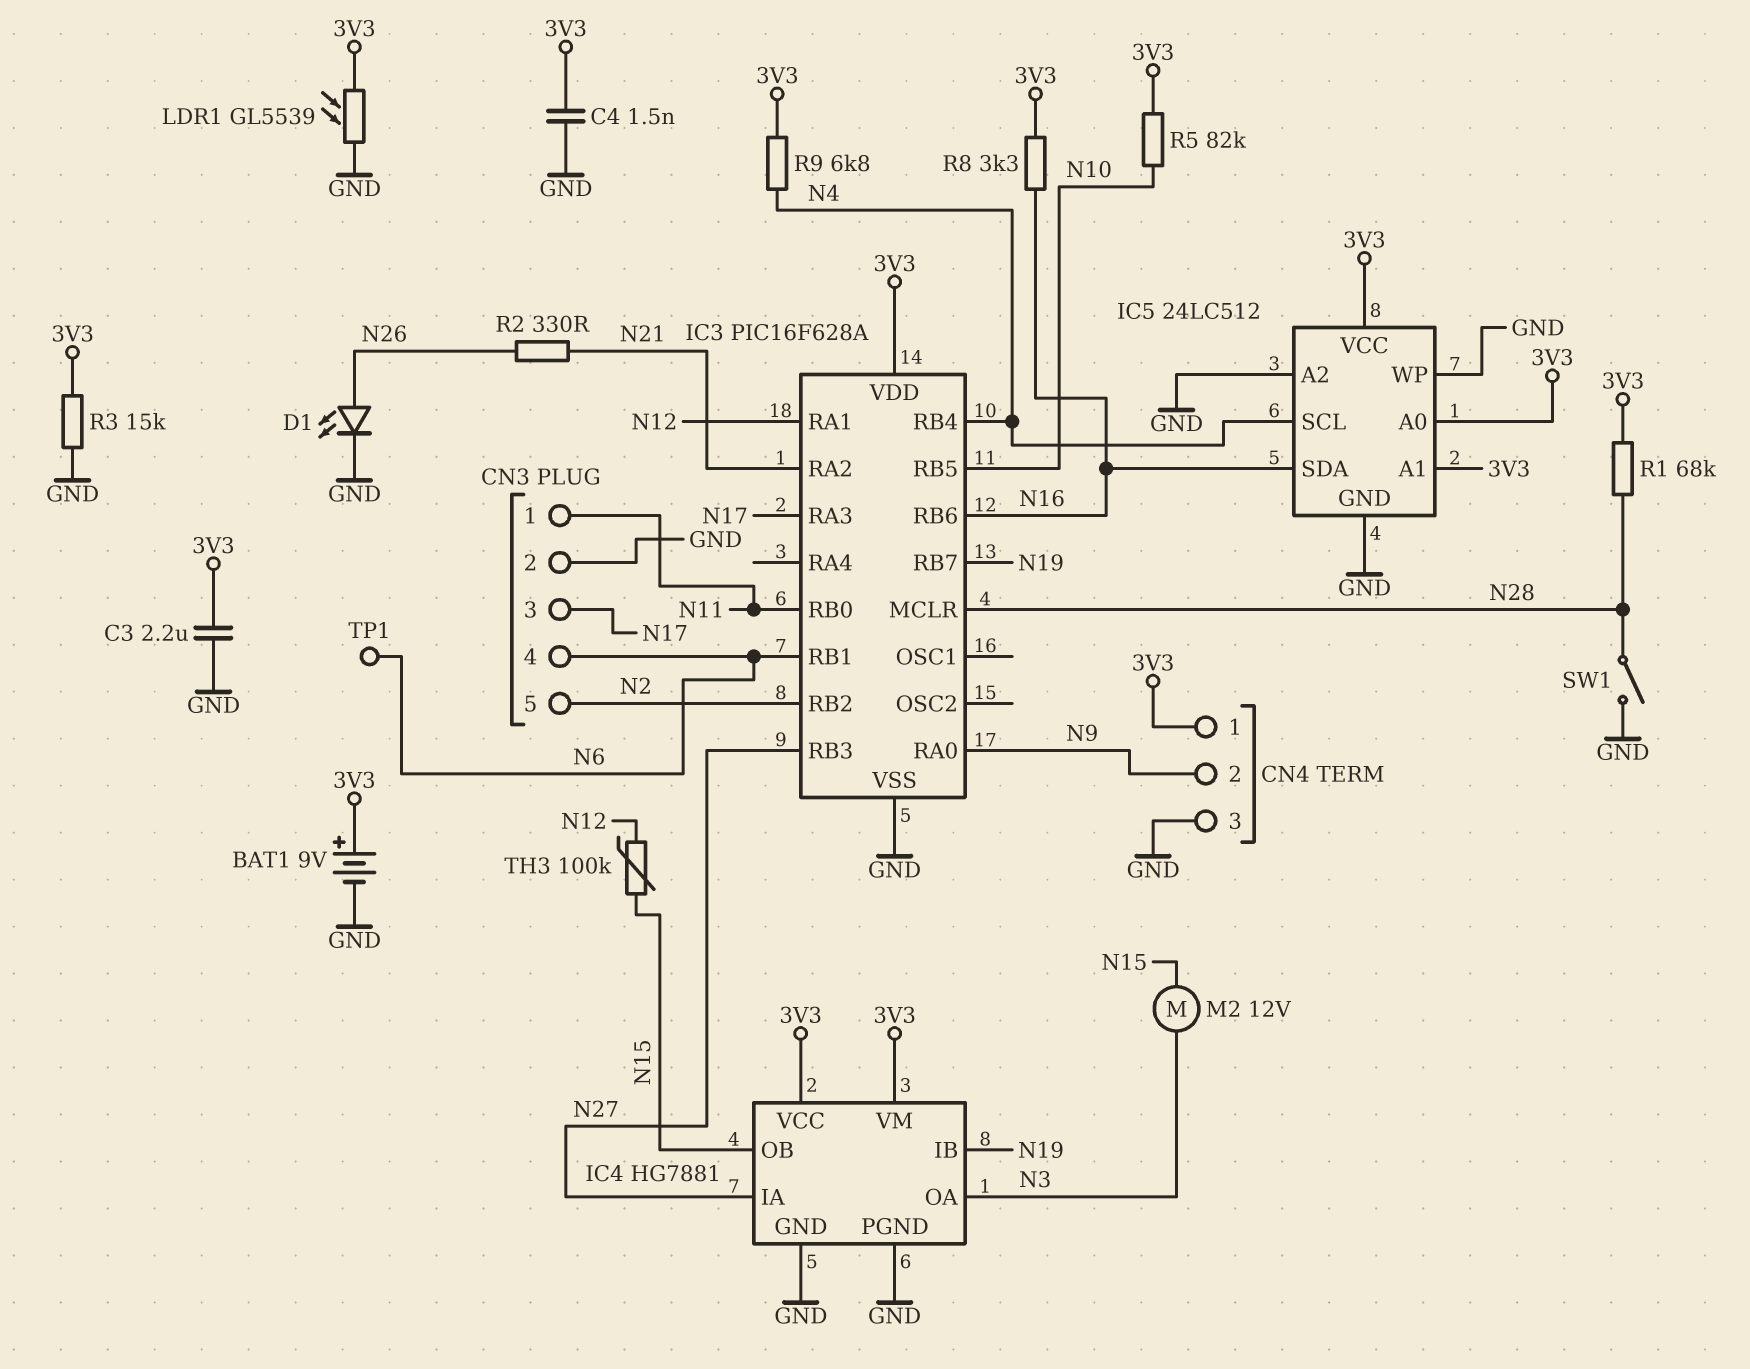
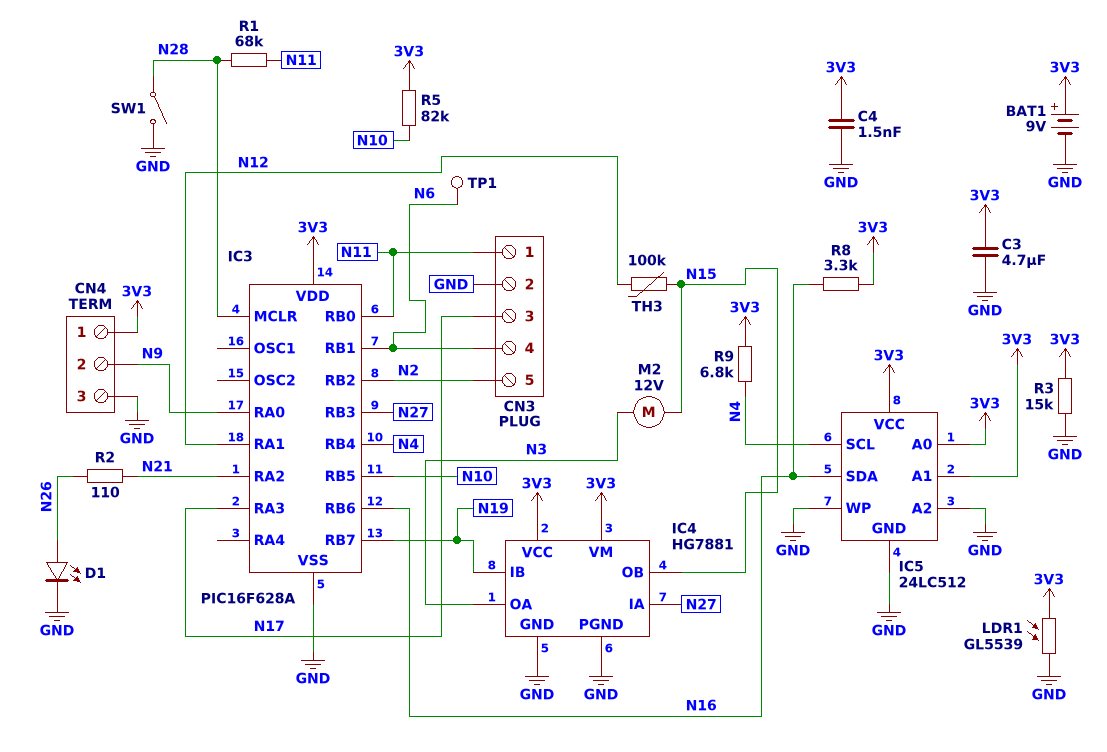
C3: 2.2uF (3V3, GND) -> 4.7uF (3V3, GND)
R1: 68k (3V3, N28) -> 68k (N11, N28)
R2: 330 (N21, N26) -> 110 (N21, N26)

